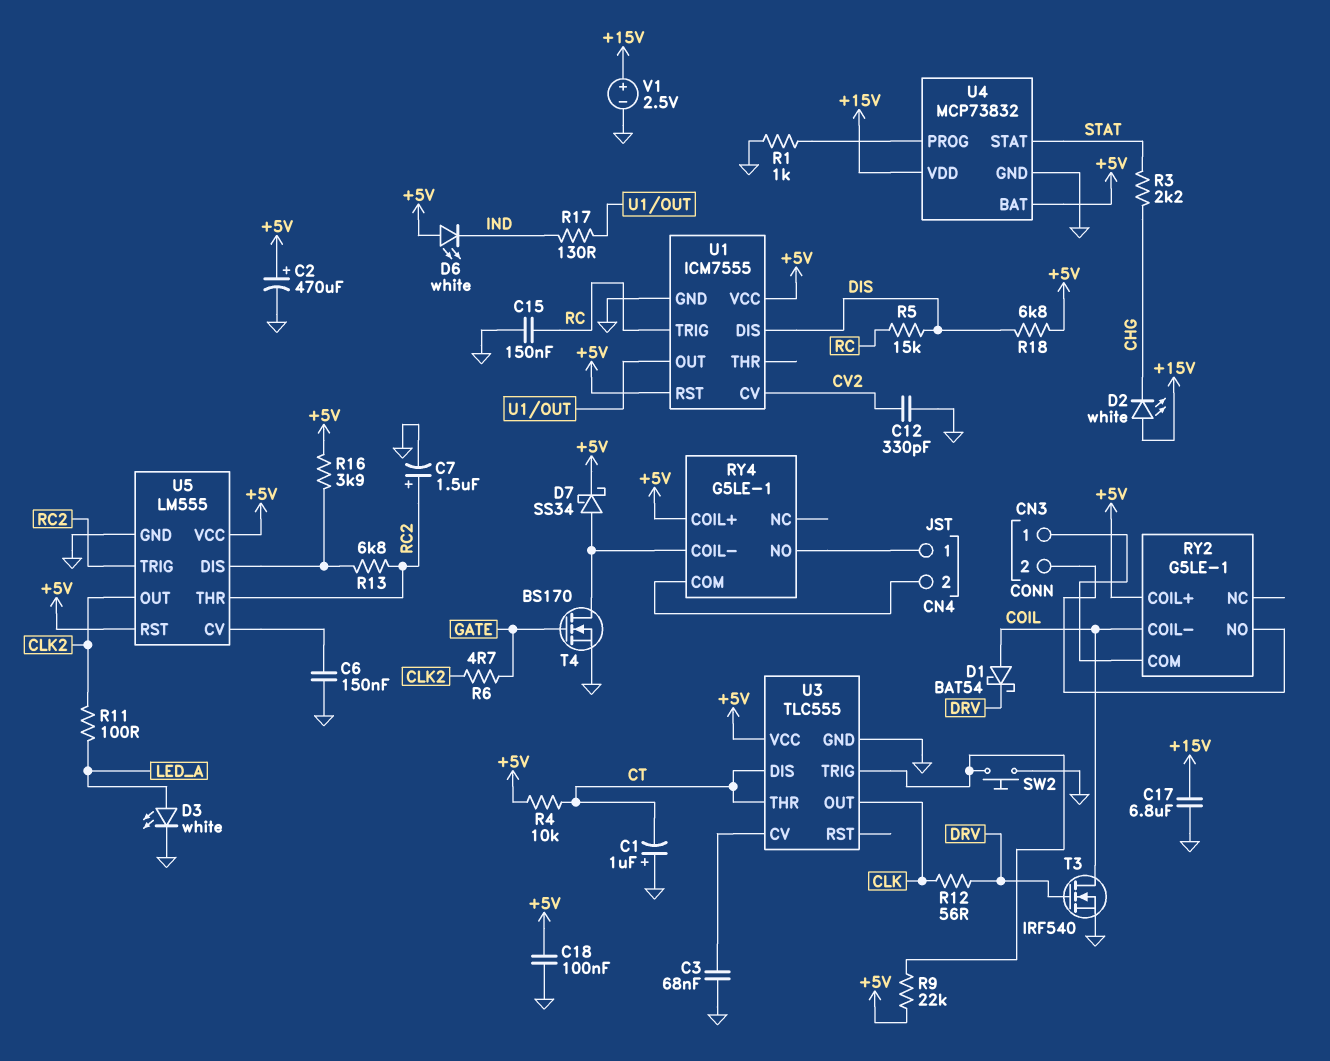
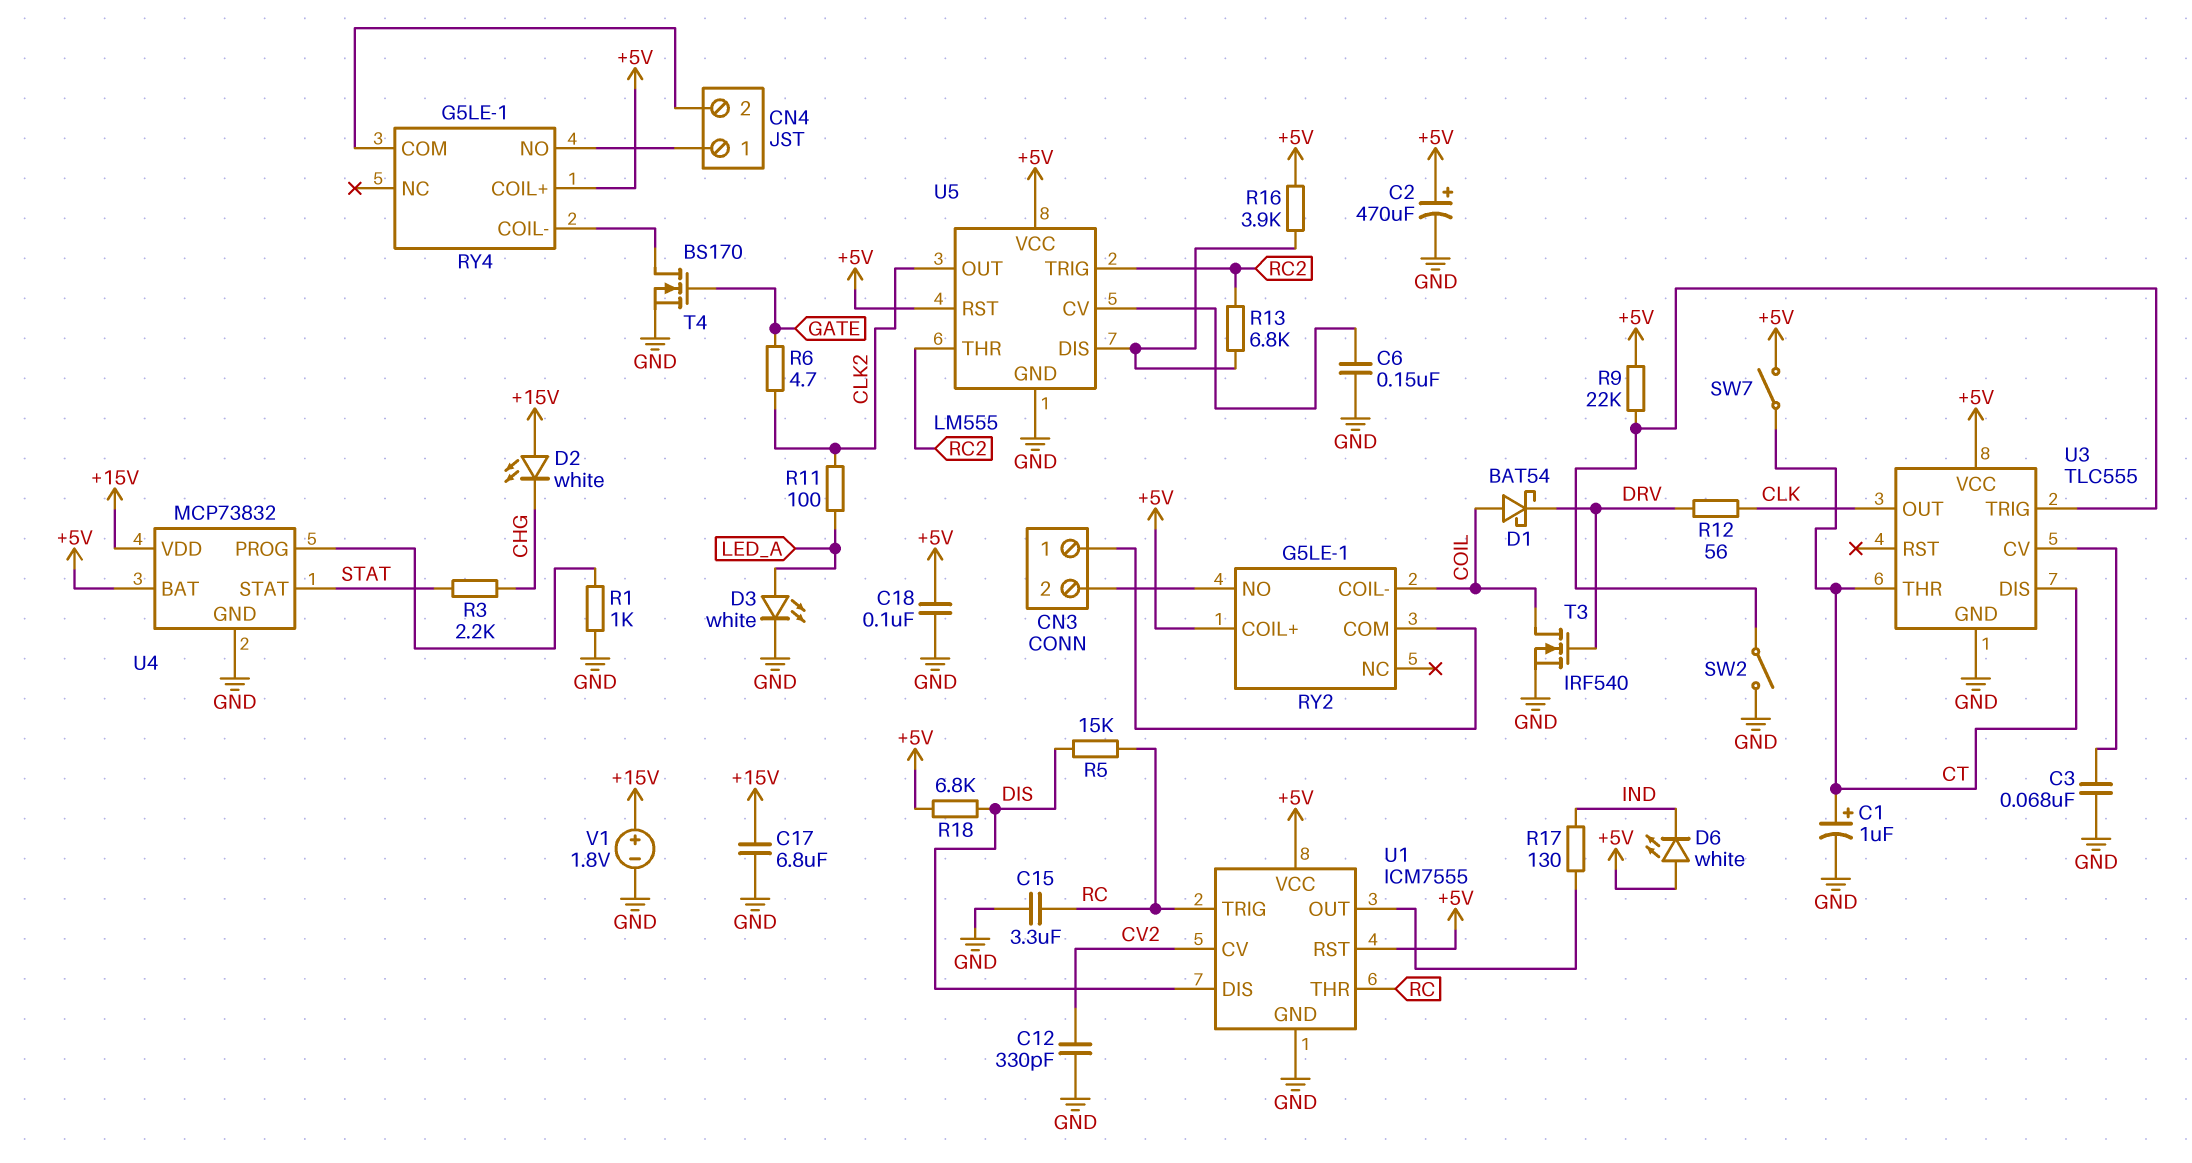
C1: 1uF (plus GND, minus CT) -> 1uF (plus CT, minus GND)
C7: 1.5uF (plus RC2, minus GND) -> none
C15: 150nF (GND, RC) -> 3.3uF (GND, RC)
D7: schottky SS34 (A RY4/COIL-, K +5V) -> none
R4: 10k (+5V, CT) -> none
SW2: button (GND, U3/TRIG) -> switch (GND, U3/TRIG)
SW7: none -> switch (+5V, CT)
U1 pin THR: none -> RC
V1: 2.5V (plus +15V, minus GND) -> 1.8V (plus +15V, minus GND)

